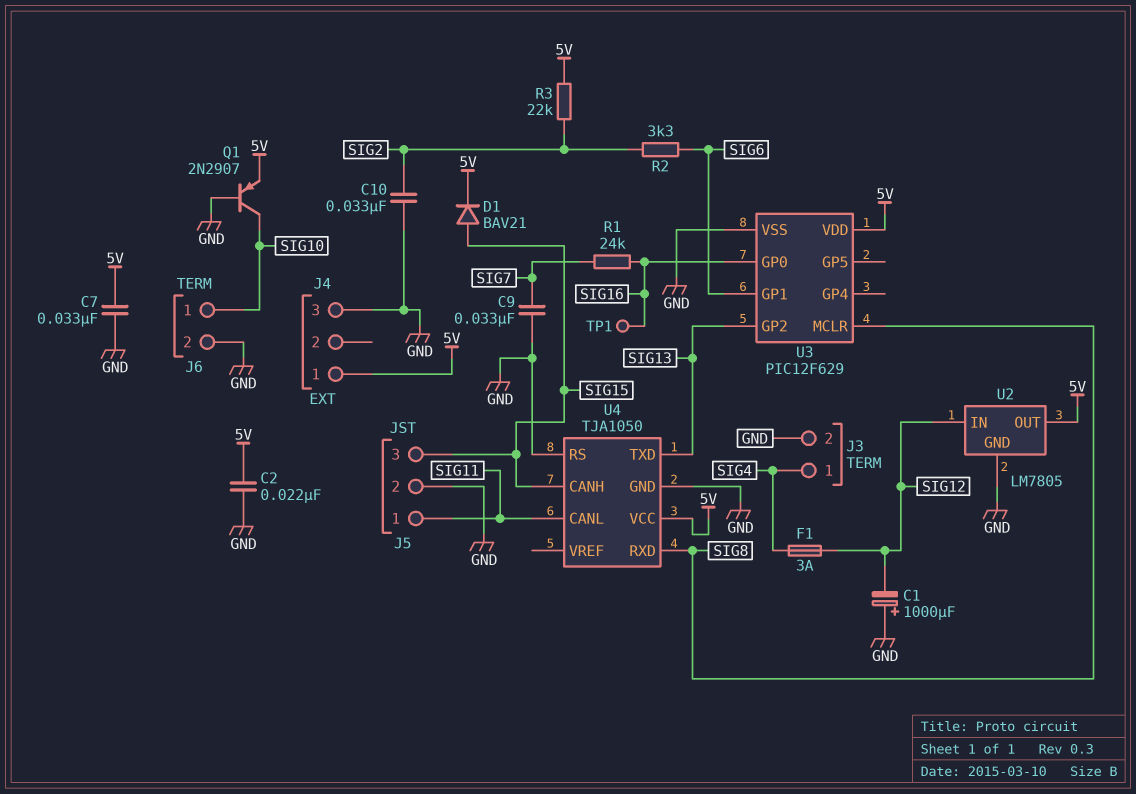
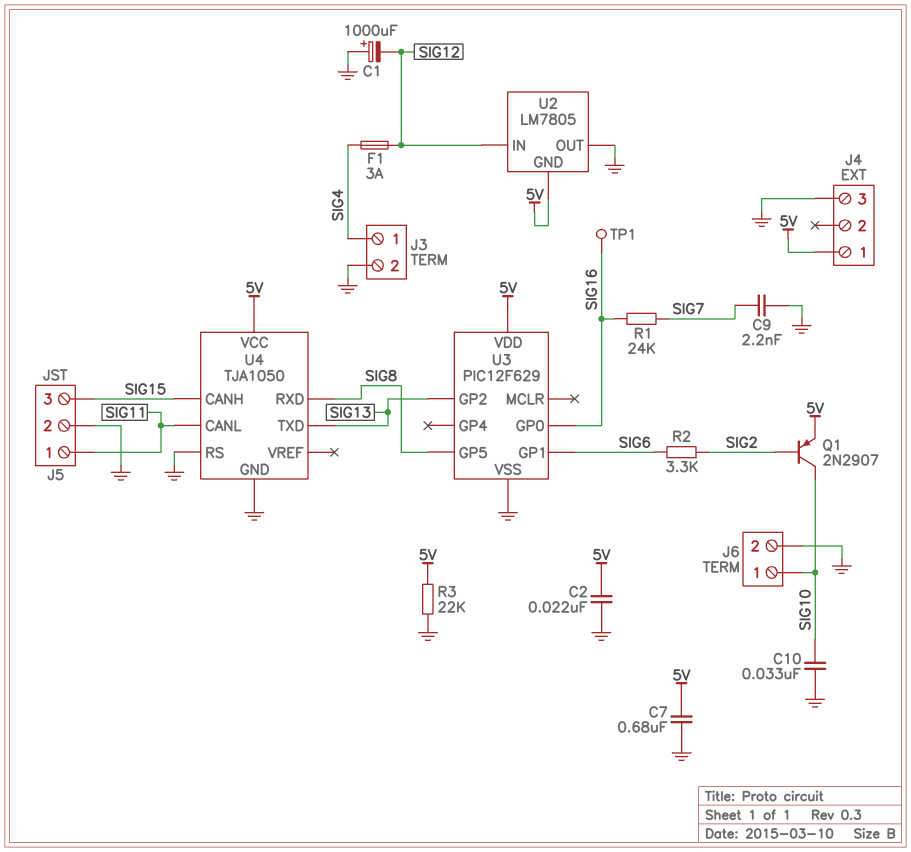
C7: 33nF (5V, GND) -> 680nF (5V, GND)
C9: 33nF (GND, SIG7) -> 2.2nF (GND, SIG7)
C10: 33nF (GND, SIG2) -> 33nF (GND, SIG10)
D1: diode BAV21 (A SIG15, K 5V) -> none
Q1: PNP 2N2907 (B GND, C SIG10, E 5V) -> PNP 2N2907 (B SIG2, C SIG10, E 5V)
R3: 22k (5V, SIG2) -> 22k (5V, GND)
U2 pin GND: GND -> 5V
U2 pin OUT: 5V -> GND
U3 pin GP5: none -> SIG8
U3 pin MCLR: SIG8 -> none

